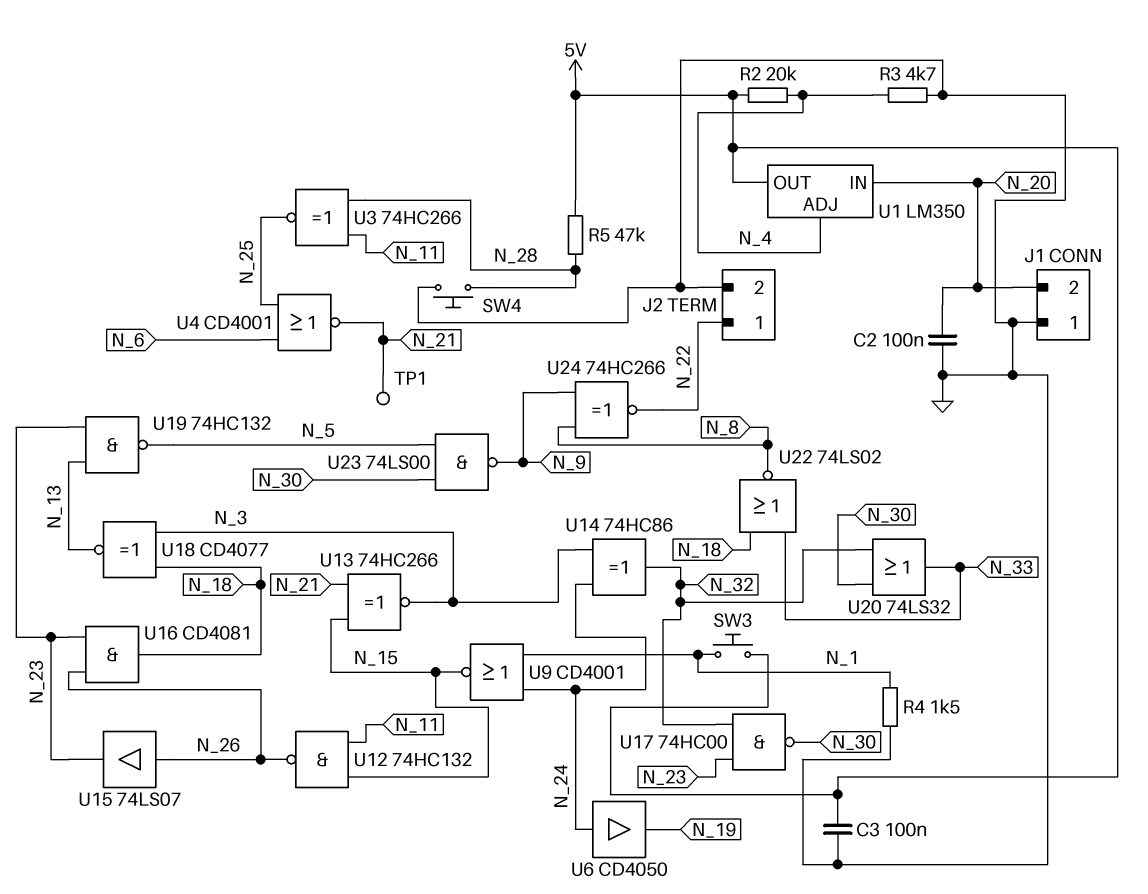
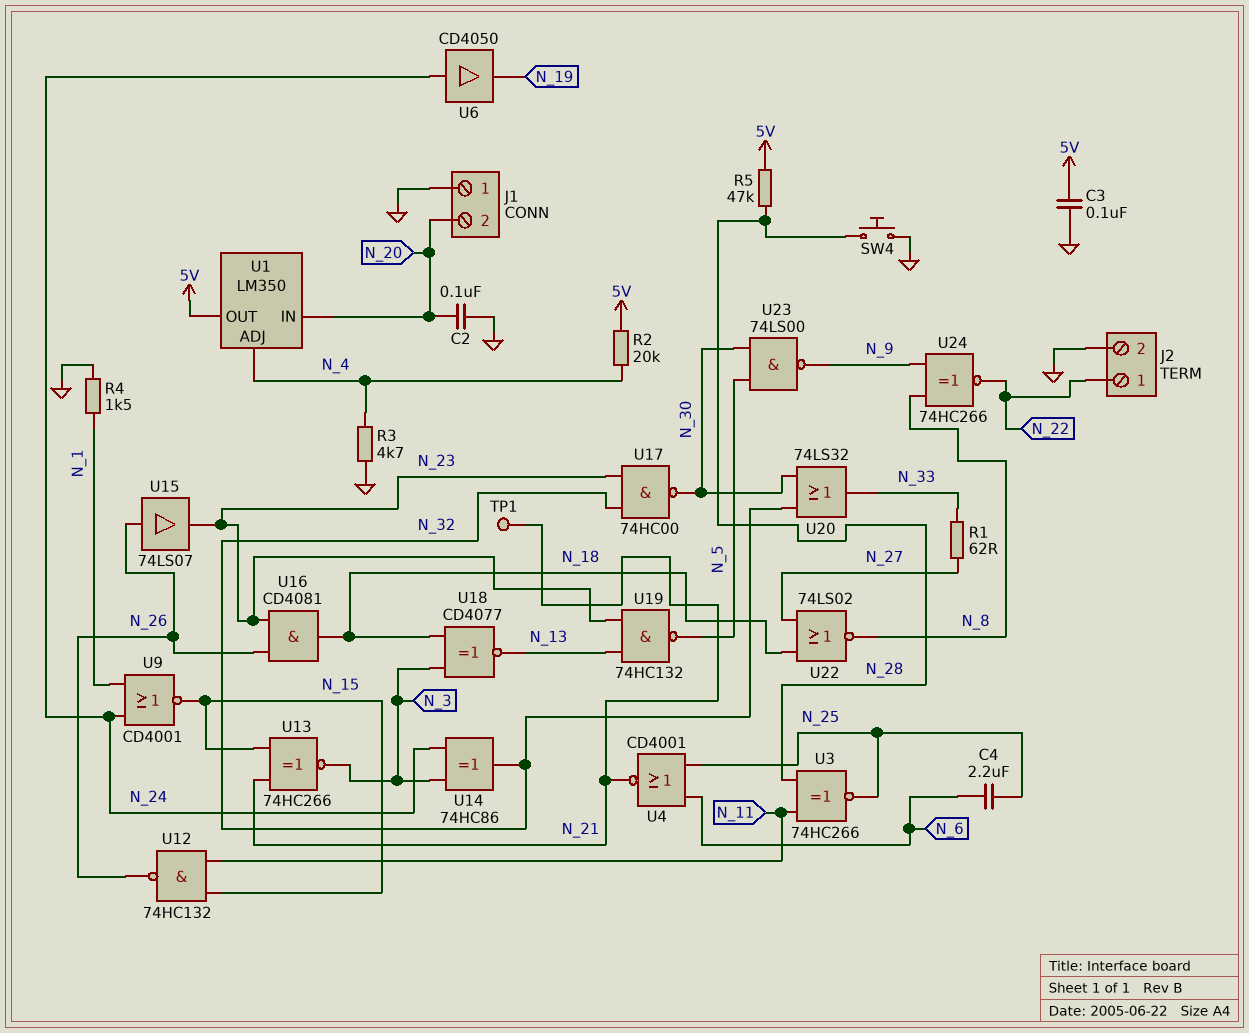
C4: none -> 2.2uF (N_6, N_25)
R1: none -> 62 (N_27, N_33)
SW3: button (5V, N_1) -> none
U22: NOR 74LS02 (in N_18, in N_33, out N_8) -> NOR 74LS02 (in N_18, in N_27, out N_8)

